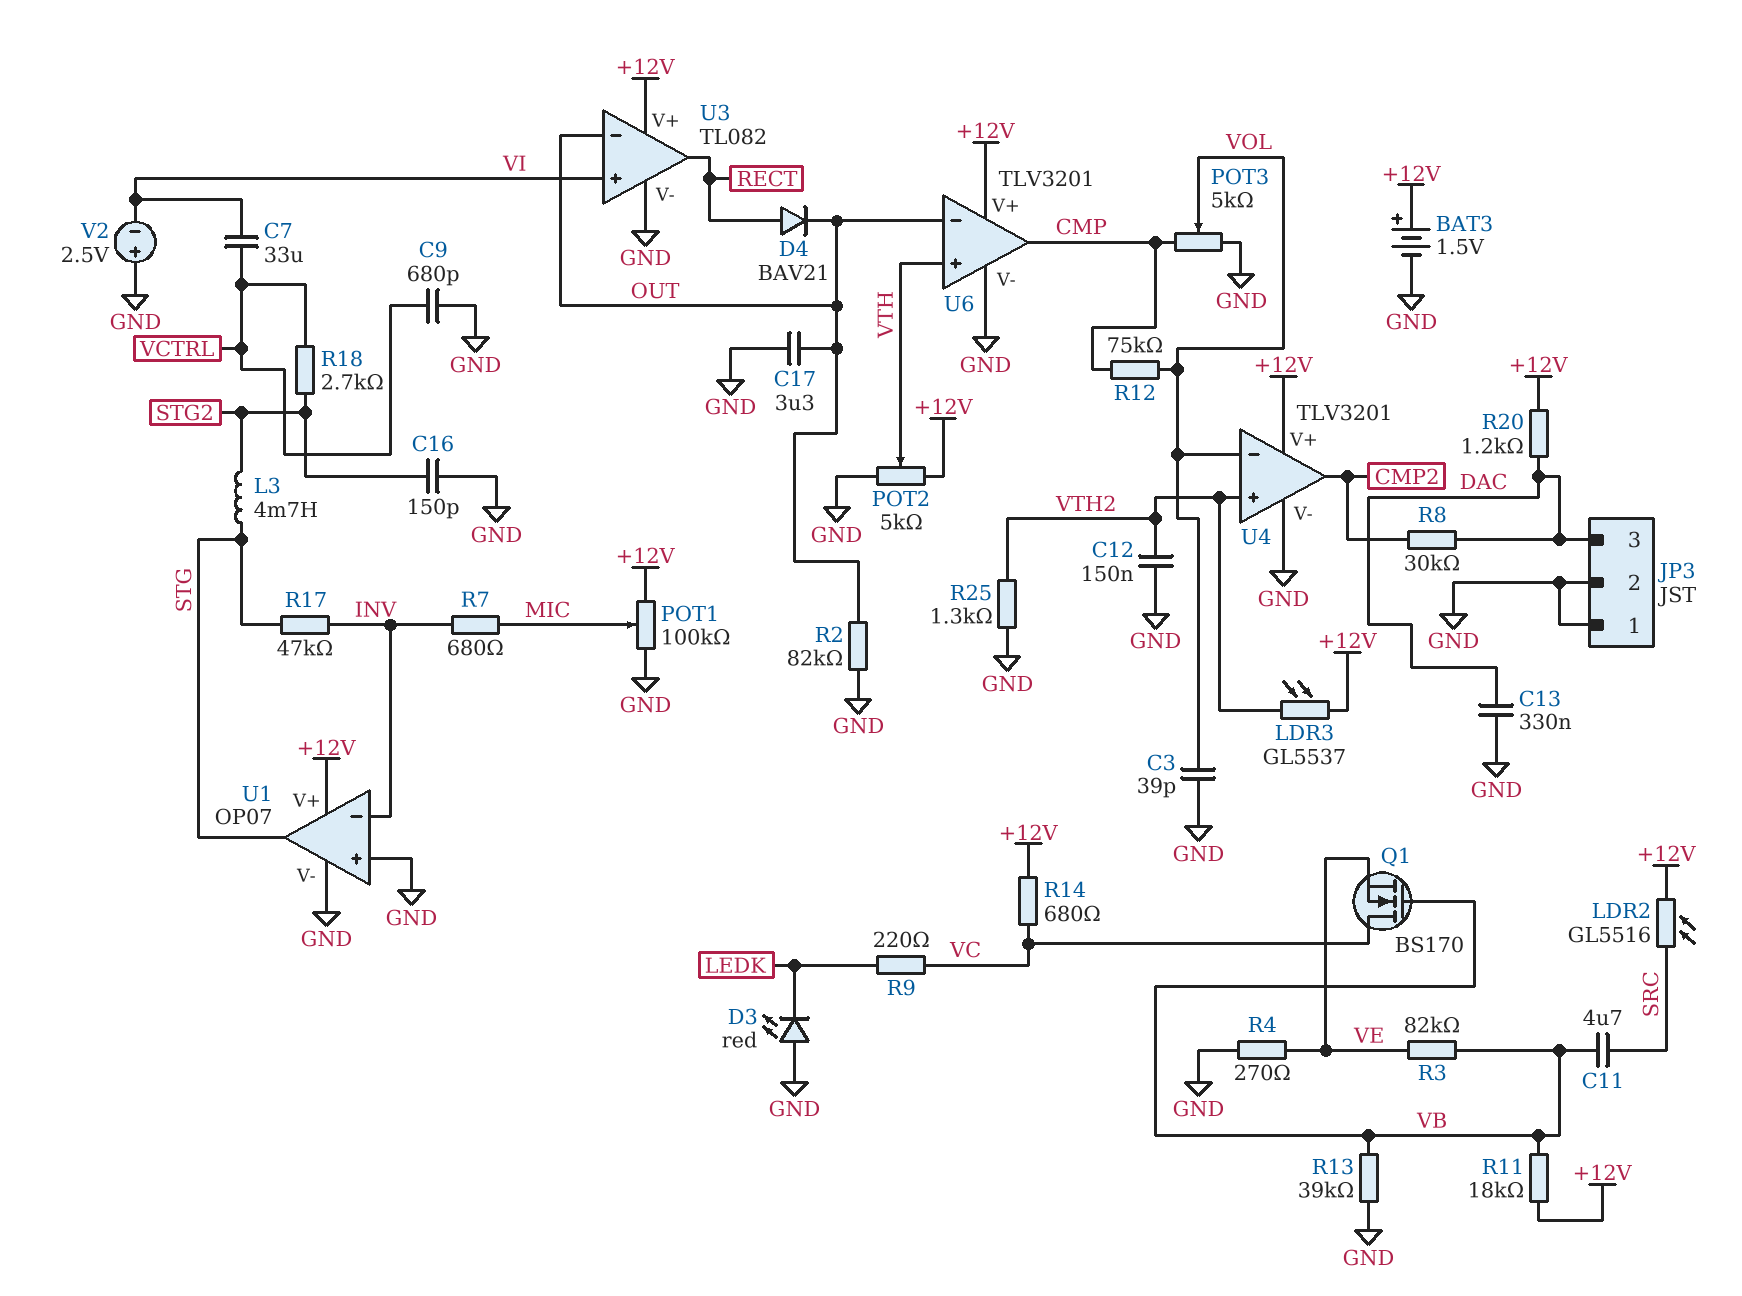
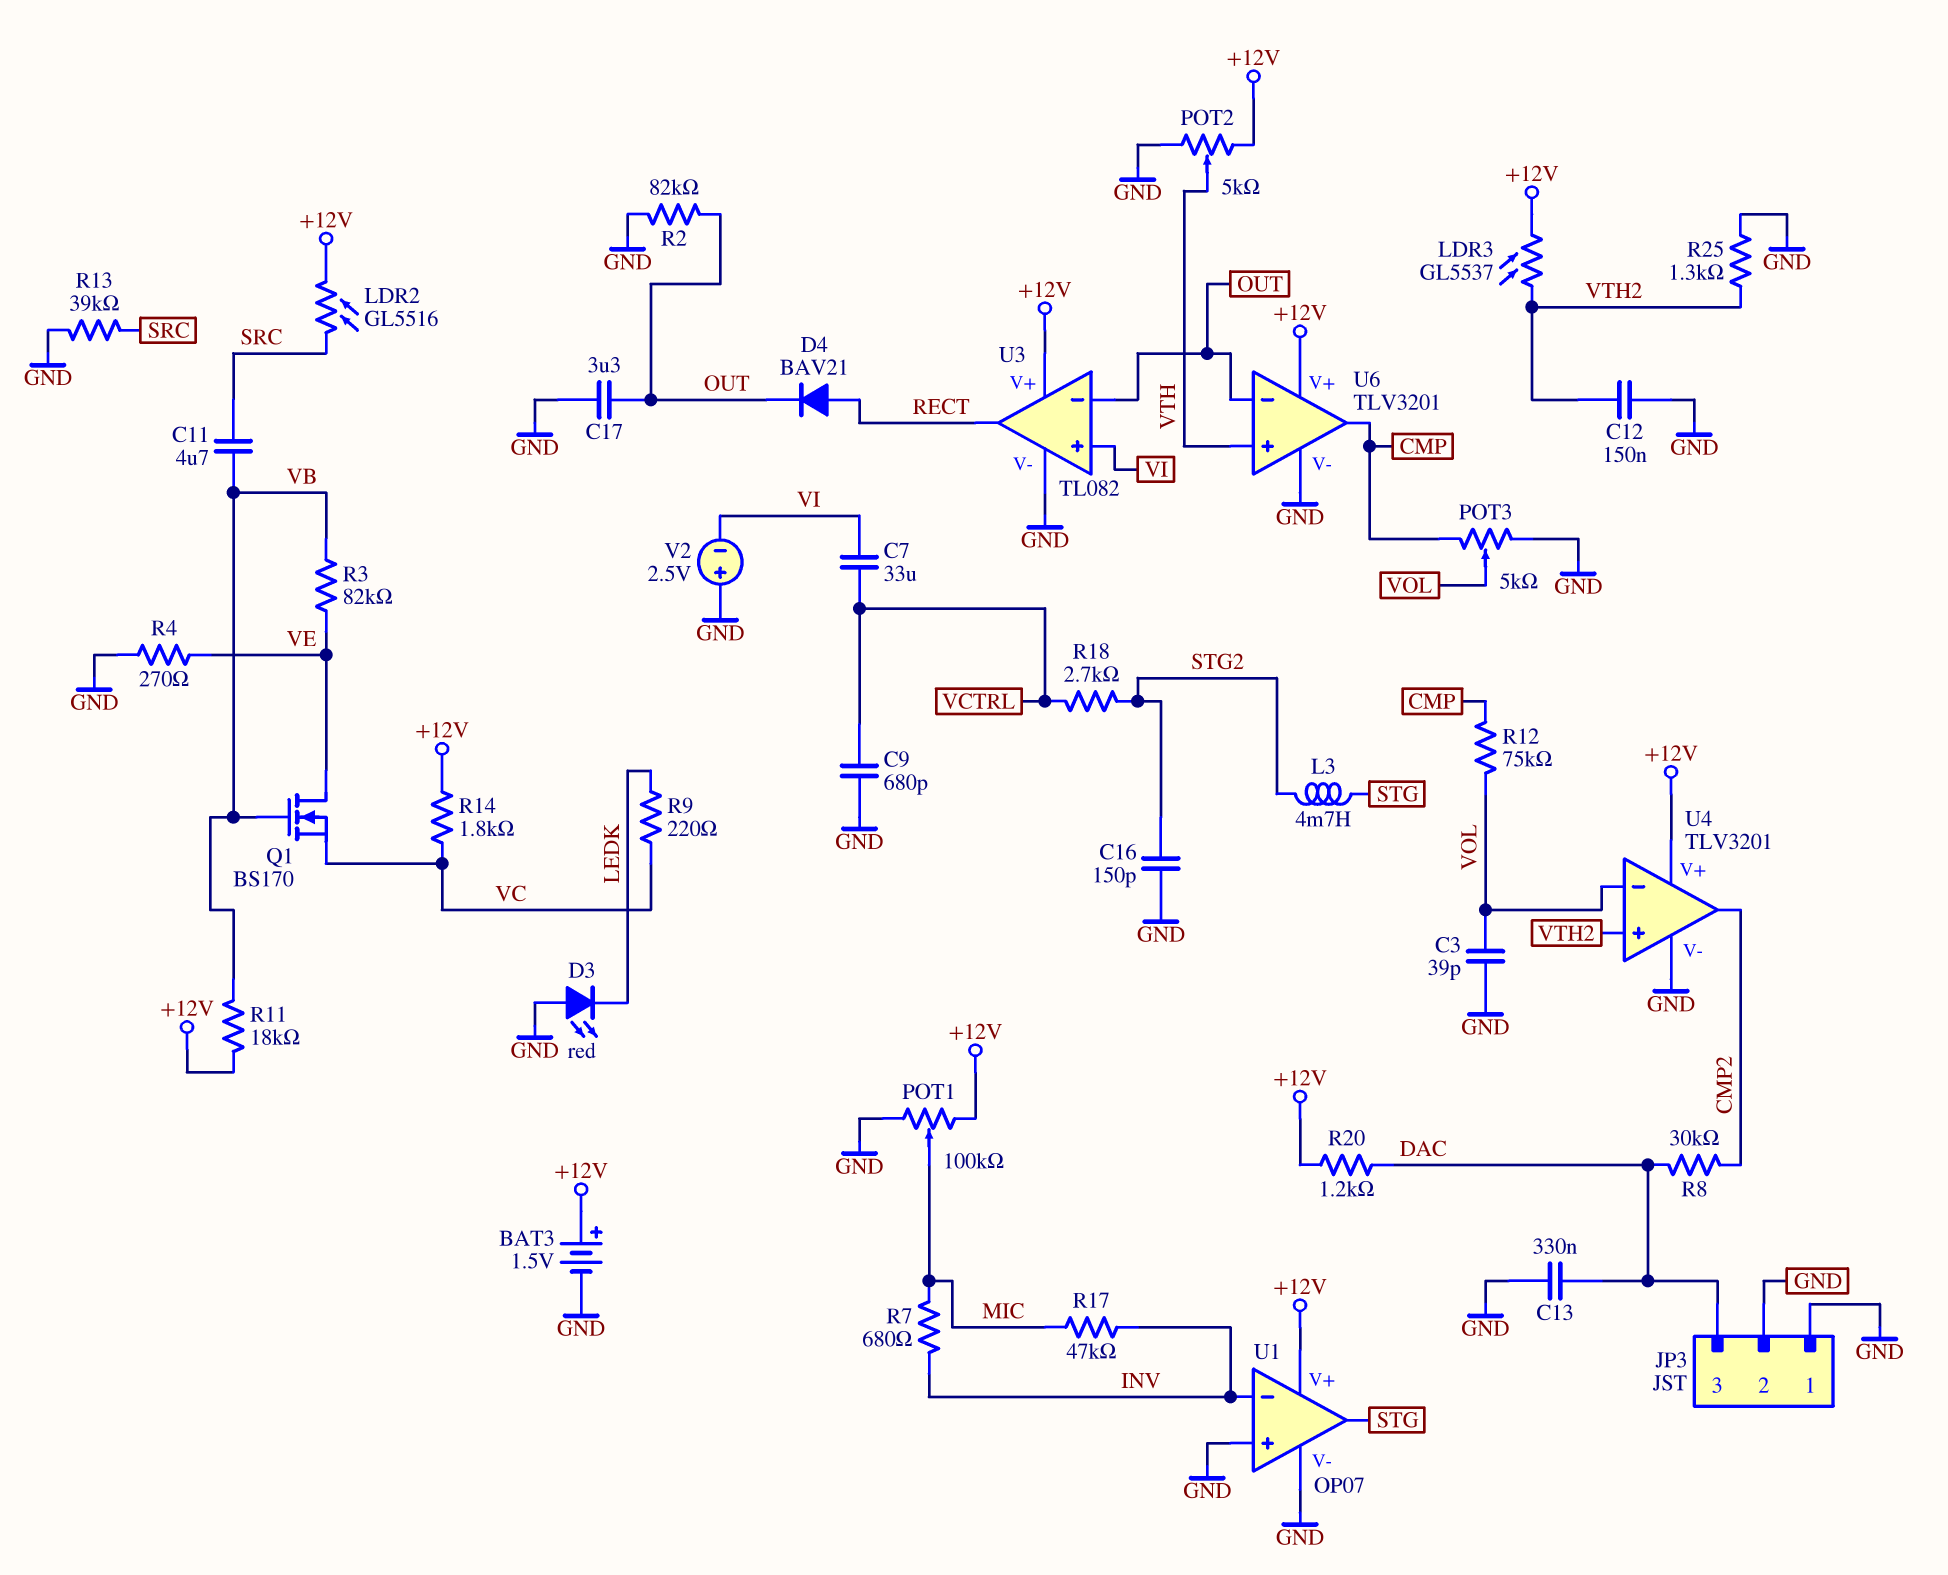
Q1: NMOS BS170 (G VB, D VC, S VE) -> NMOS BS170 (G VB, D VE, S VC)
R13: 39k (GND, VB) -> 39k (GND, SRC)
R14: 680 (+12V, VC) -> 1.8k (+12V, VC)
R17: 47k (INV, STG) -> 47k (INV, MIC)

